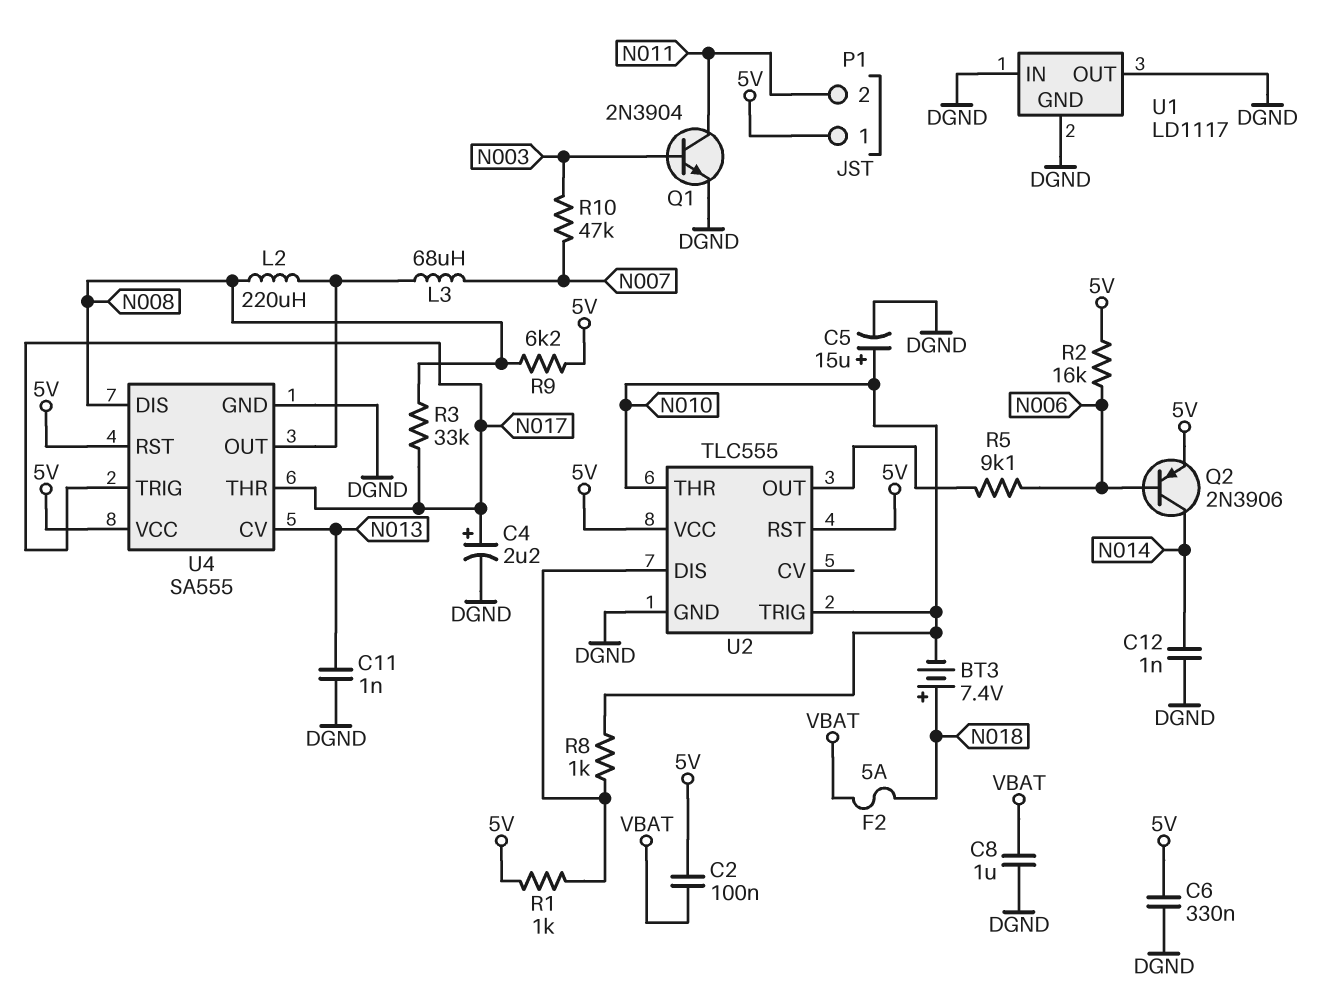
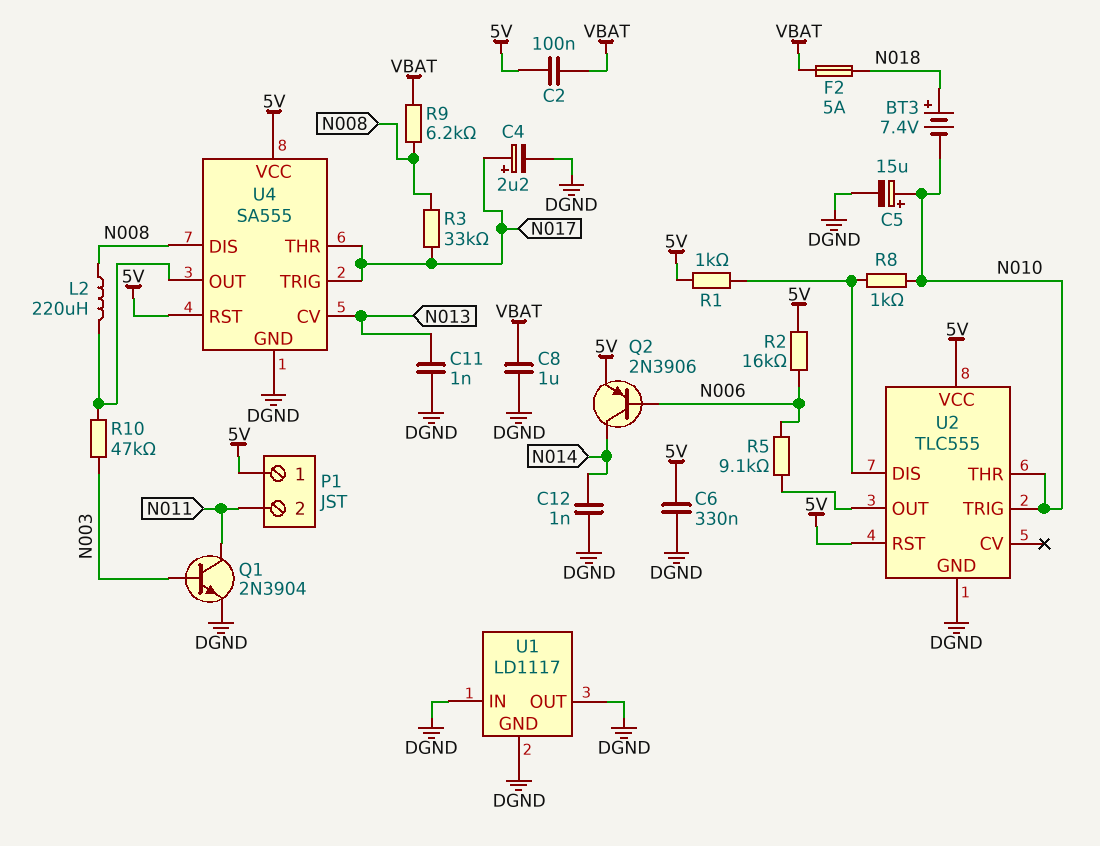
L3: 68uH (N007, U4/OUT) -> none
R9: 6.2k (5V, N008) -> 6.2k (N008, VBAT)
R10: 47k (N003, N007) -> 47k (N003, U4/OUT)

